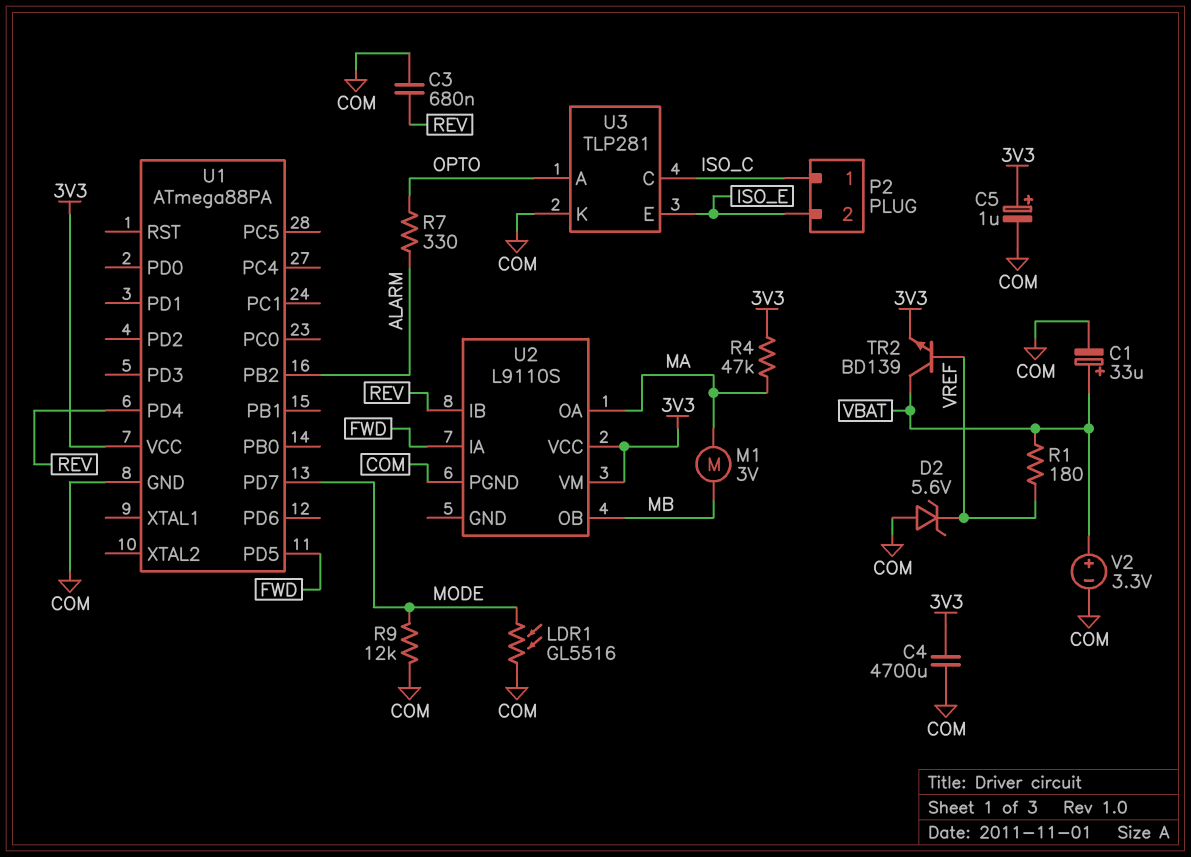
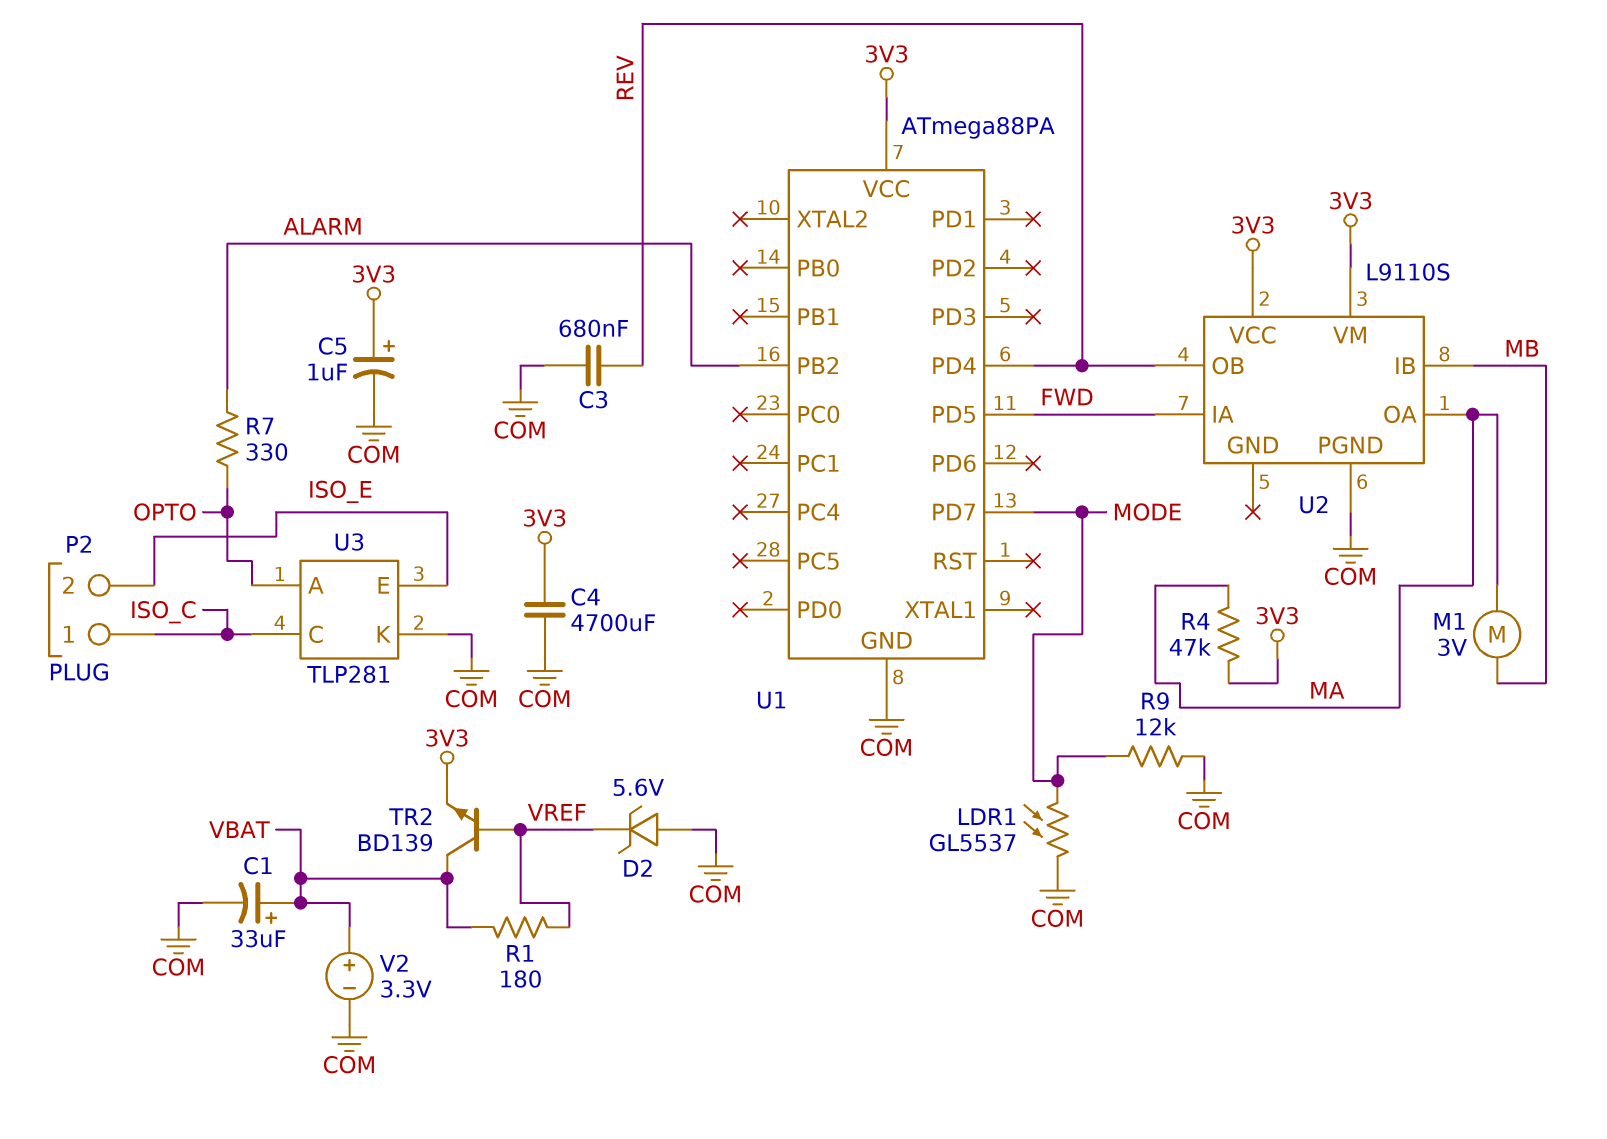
LDR1: GL5516 (COM, MODE) -> GL5537 (COM, MODE)
U2 pin IB: REV -> MB
U2 pin OB: MB -> REV

